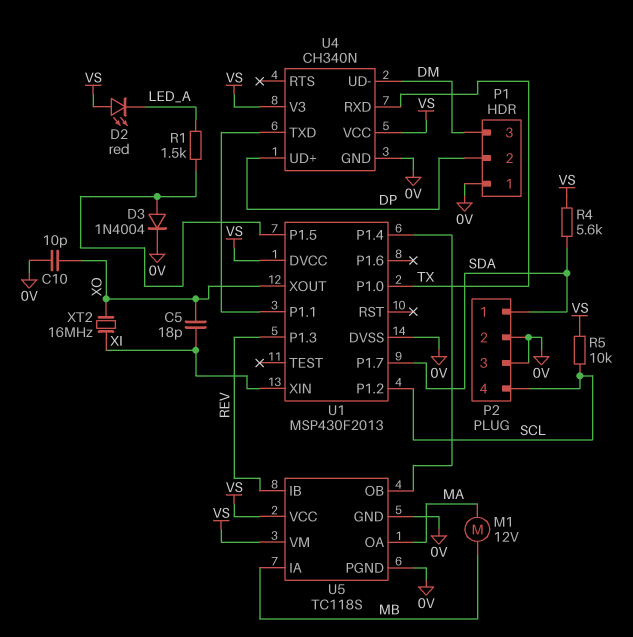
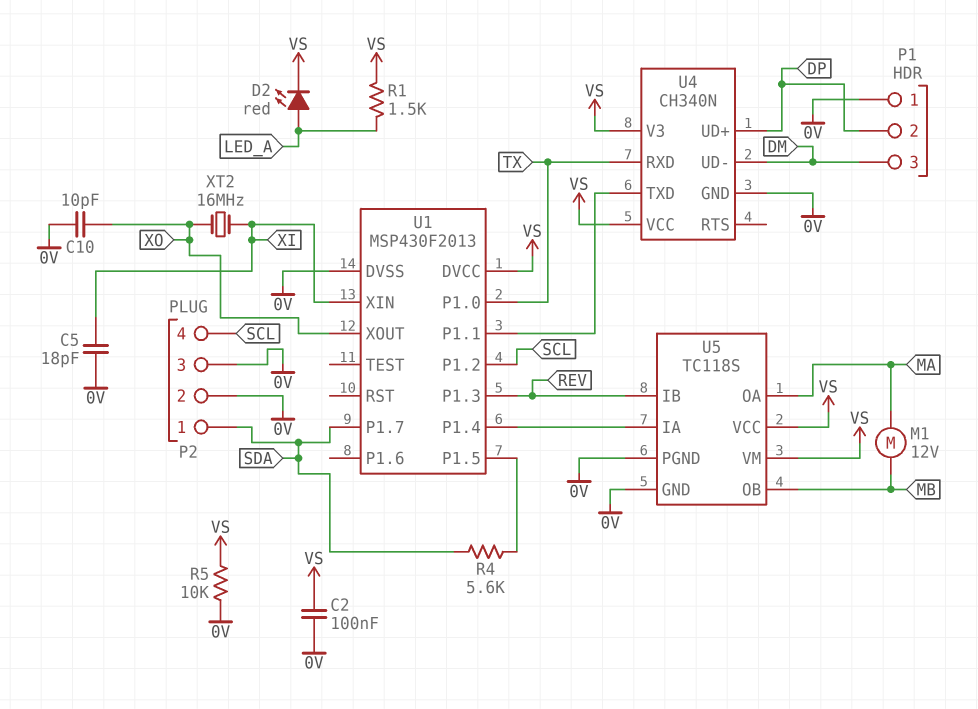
C2: none -> 100nF (0V, VS)
C5: 18pF (XI, XO) -> 18pF (0V, XI)
D2: LED red (A VS, K LED_A) -> LED red (A LED_A, K VS)
D3: diode 1N4004 (A U1/P1.5, K 0V) -> none
R1: 1.5k (LED_A, U1/P1.5) -> 1.5k (LED_A, VS)
R4: 5.6k (SDA, VS) -> 5.6k (SDA, U1/P1.5)
R5: 10k (SCL, VS) -> 10k (0V, VS)
U5 pin IA: MB -> U1/P1.4
U5 pin OB: U1/P1.4 -> MB

